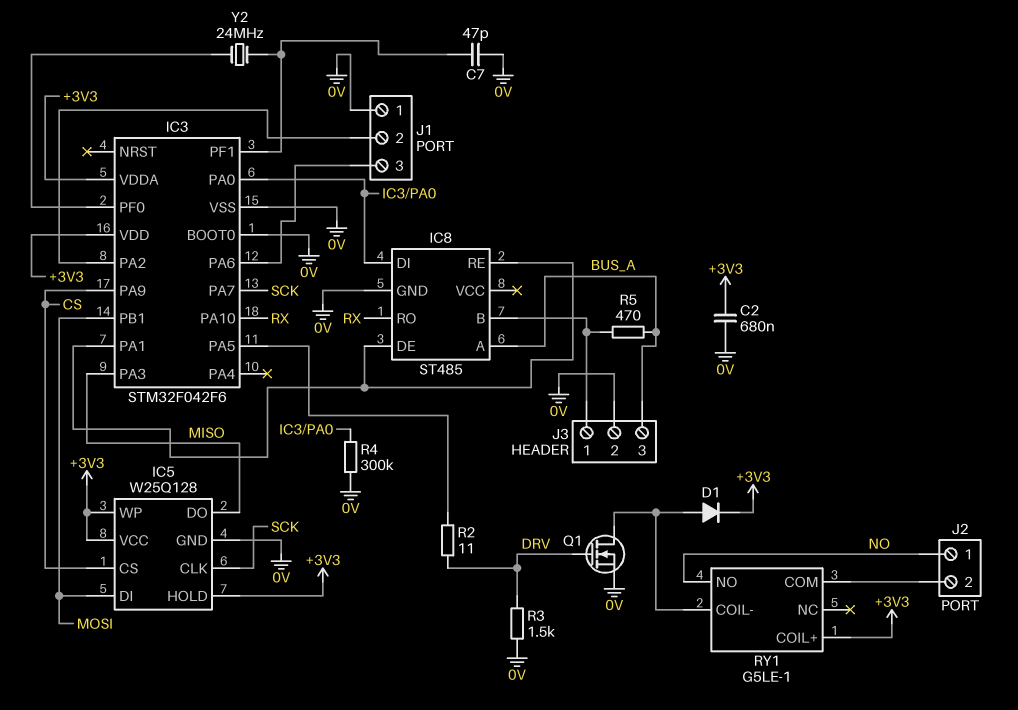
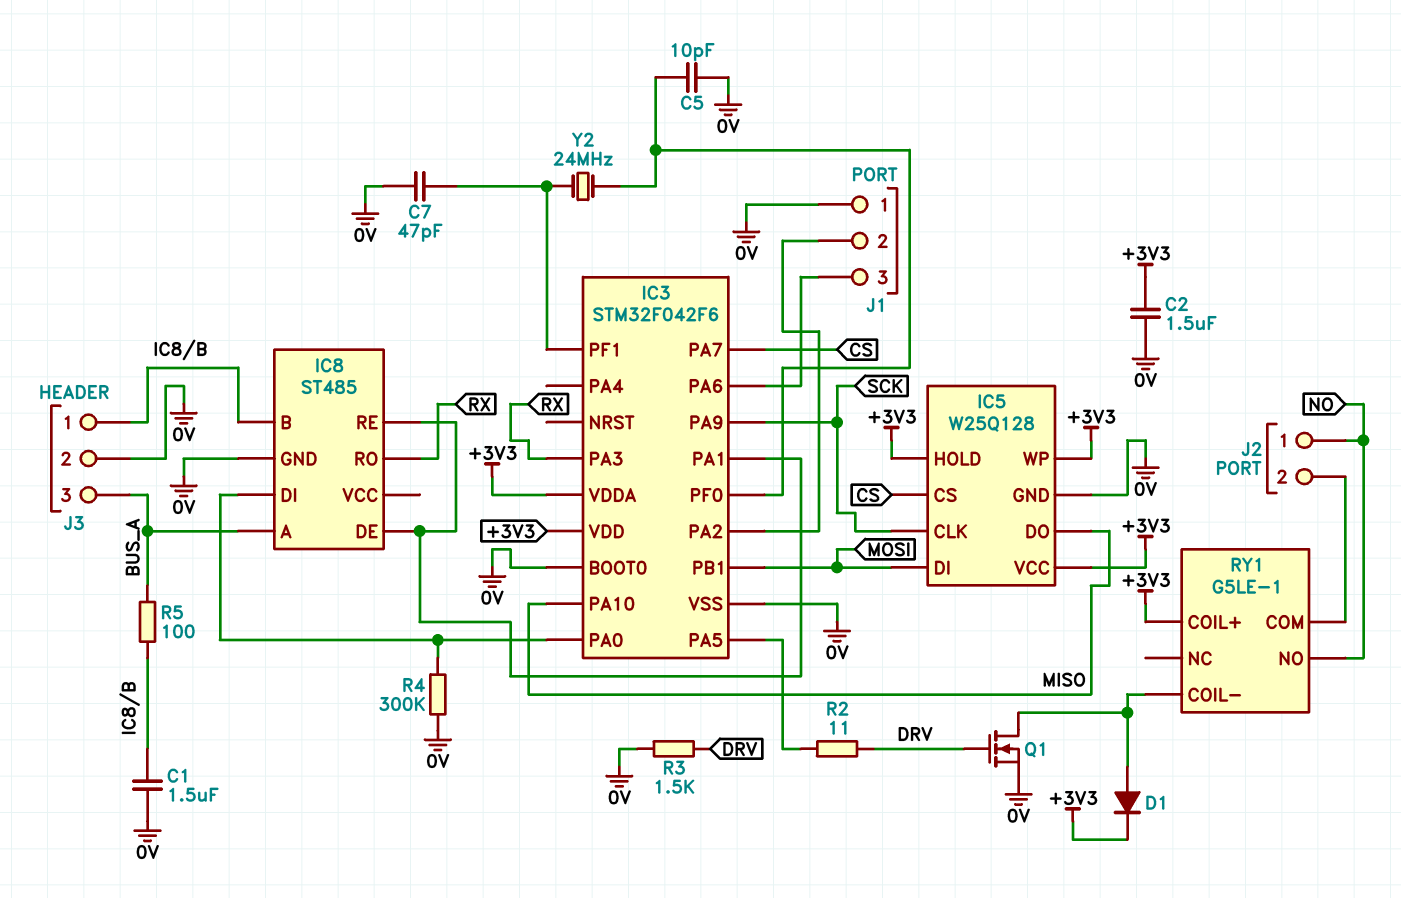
C1: none -> 1.5uF (0V, IC8/B)
C2: 680nF (+3V3, 0V) -> 1.5uF (+3V3, 0V)
C5: none -> 10pF (0V, IC3/PF0)
IC3 pin PA3: MISO -> RX
IC3 pin PA7: SCK -> CS
IC3 pin PA9: CS -> SCK
IC3 pin PA10: RX -> MISO
R5: 470 (BUS_A, IC8/B) -> 100 (BUS_A, IC8/B)

